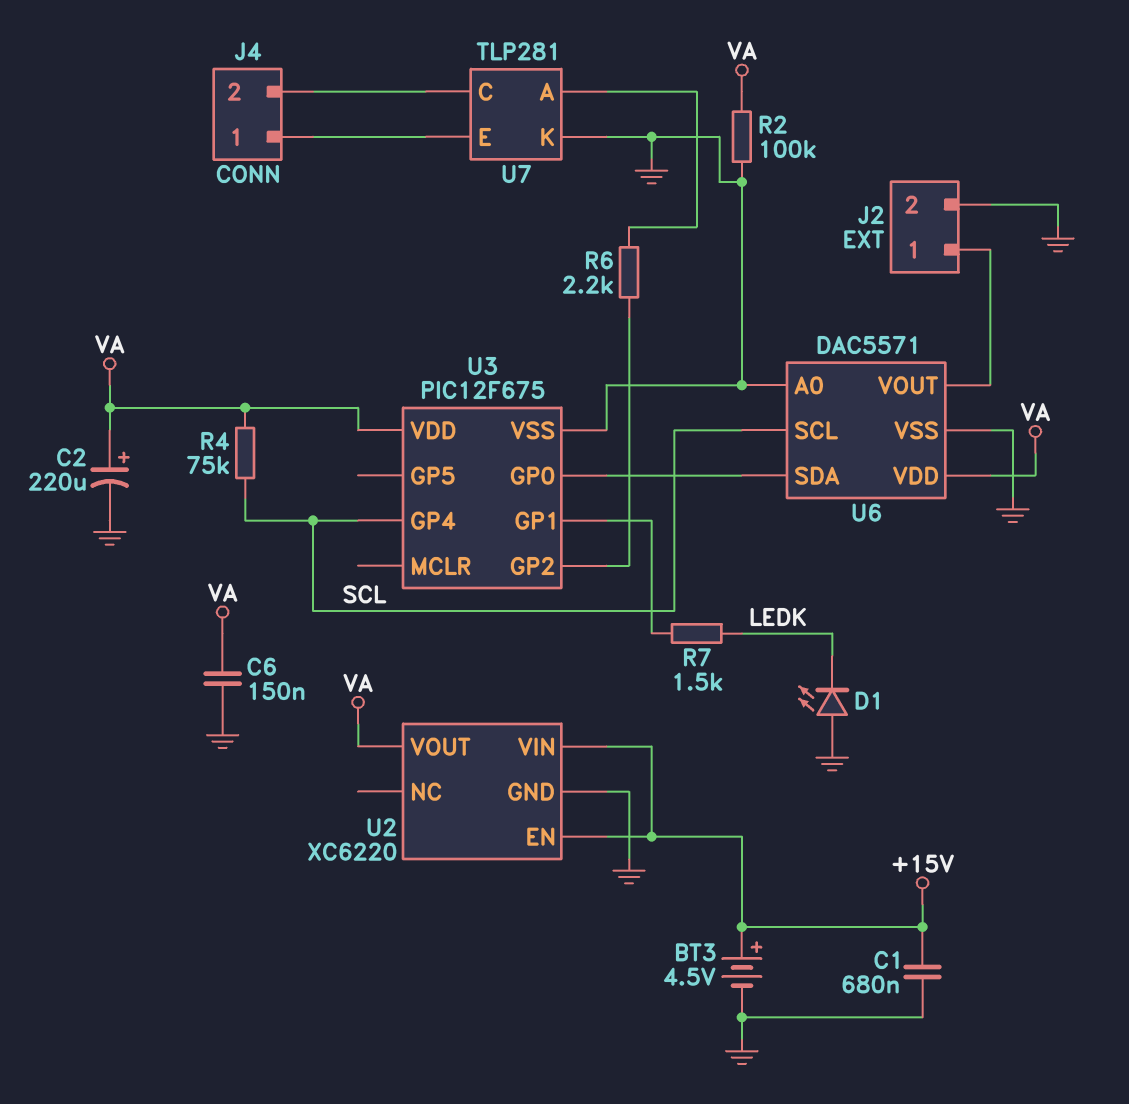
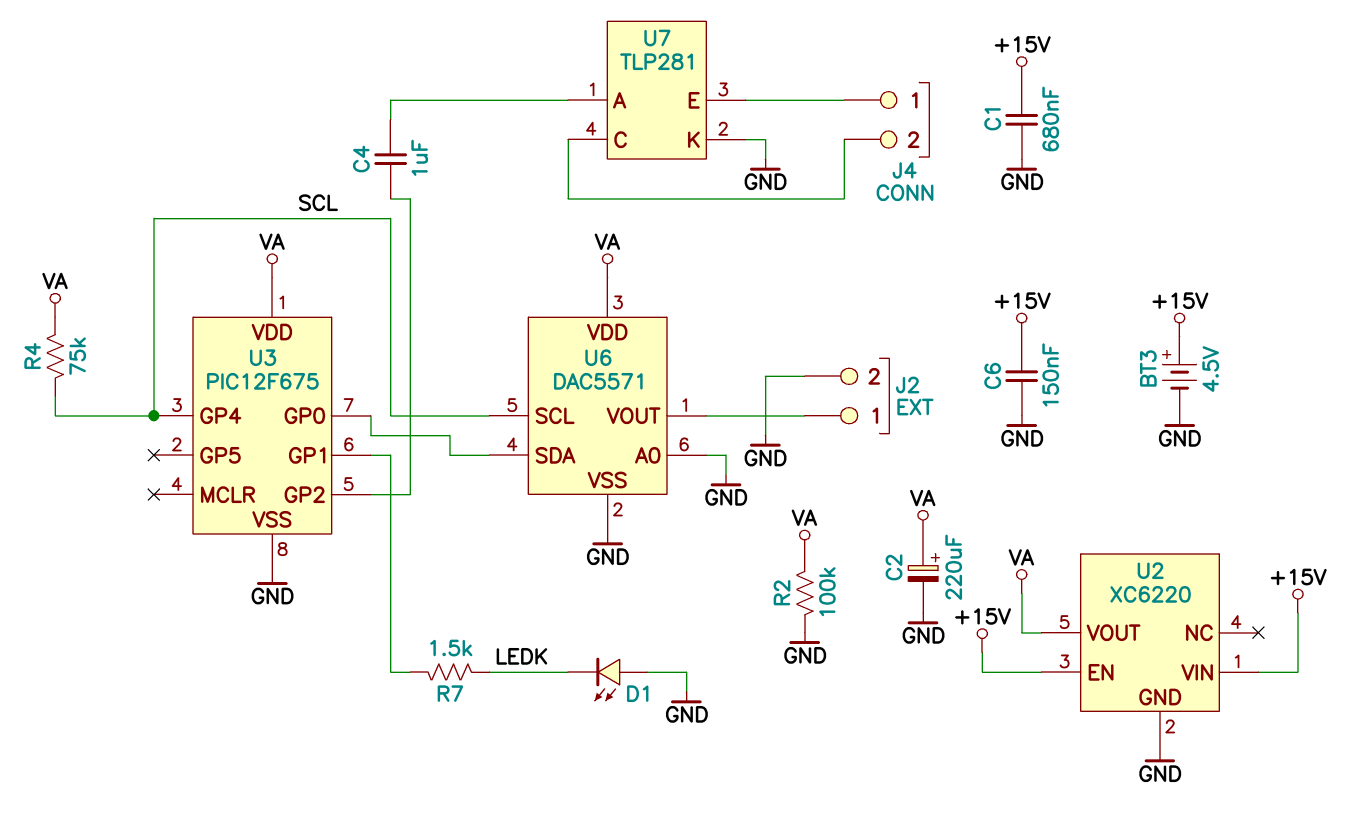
C4: none -> 1uF (U3/GP2, U7/A)
C6: 150nF (GND, VA) -> 150nF (+15V, GND)
R6: 2.2k (U3/GP2, U7/A) -> none

